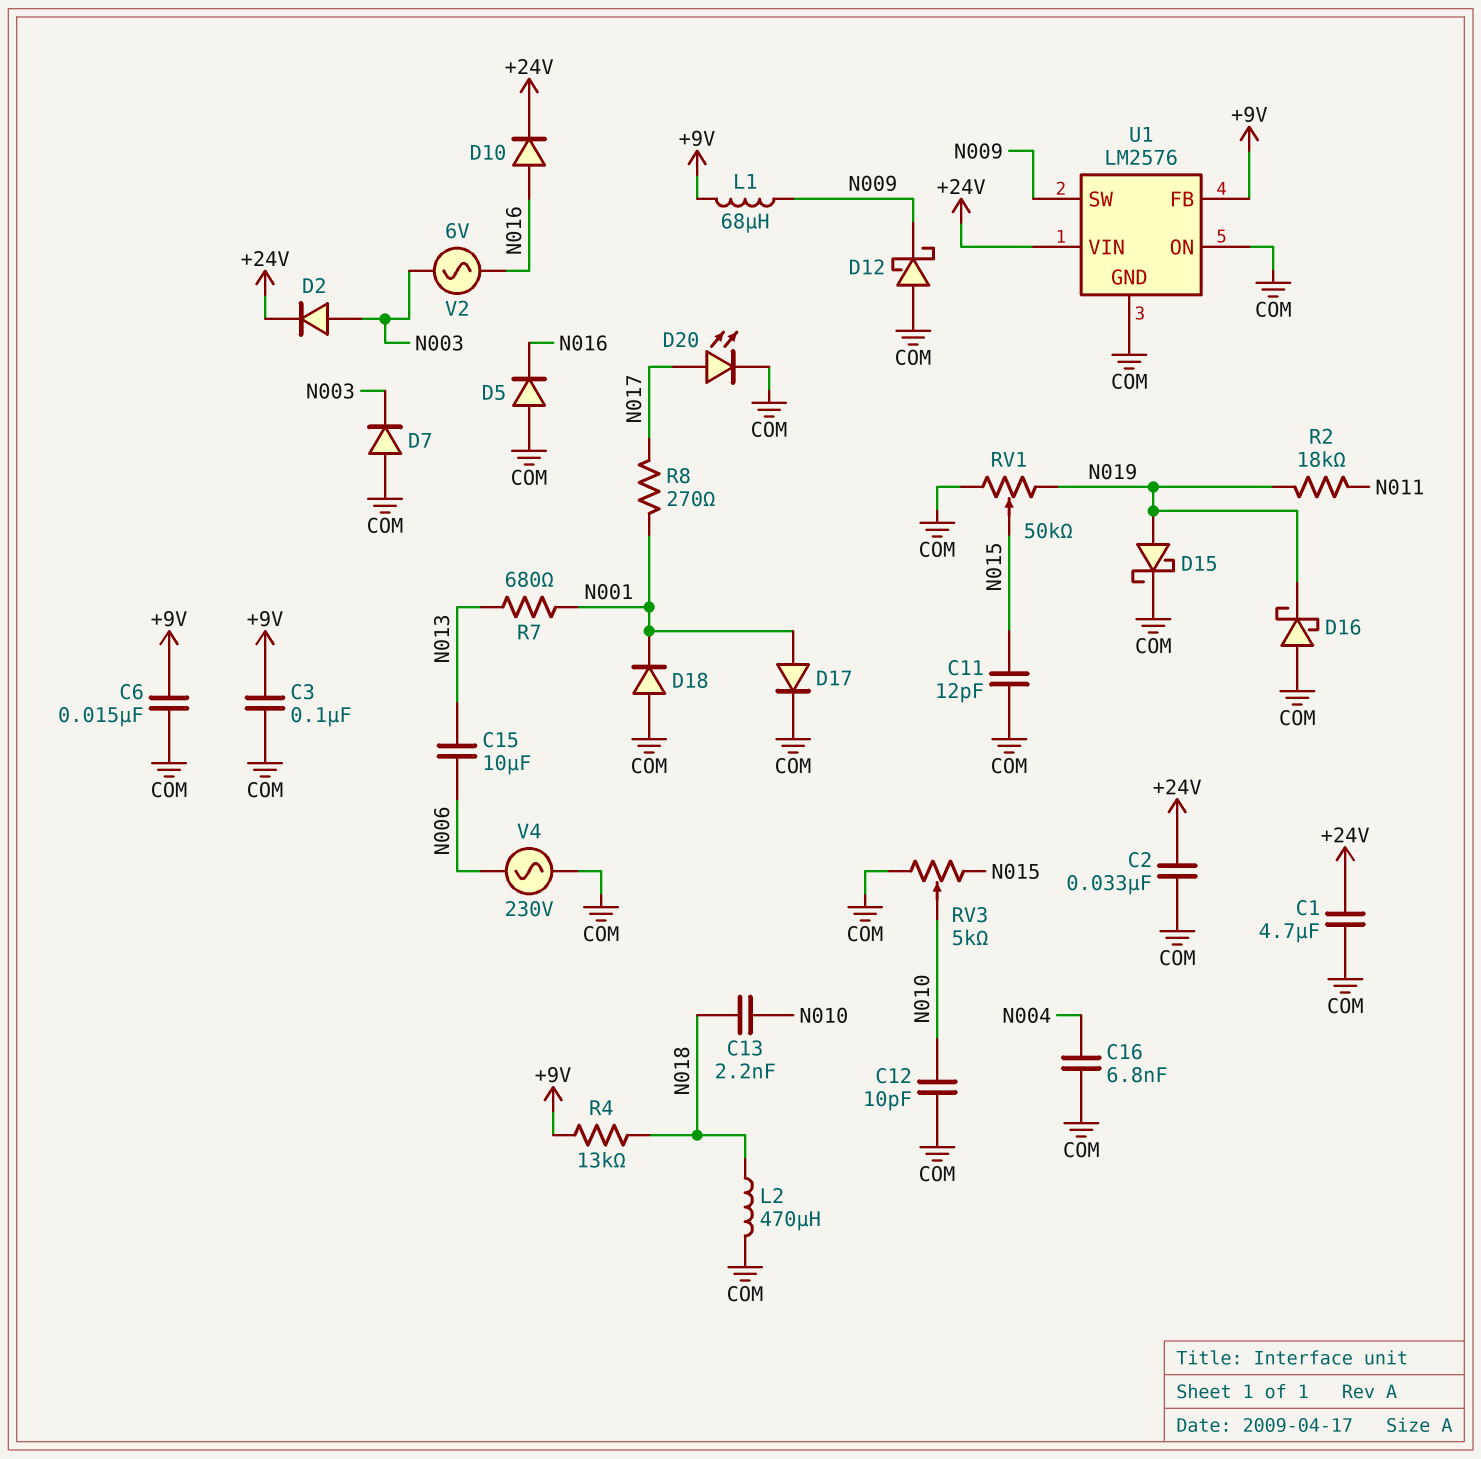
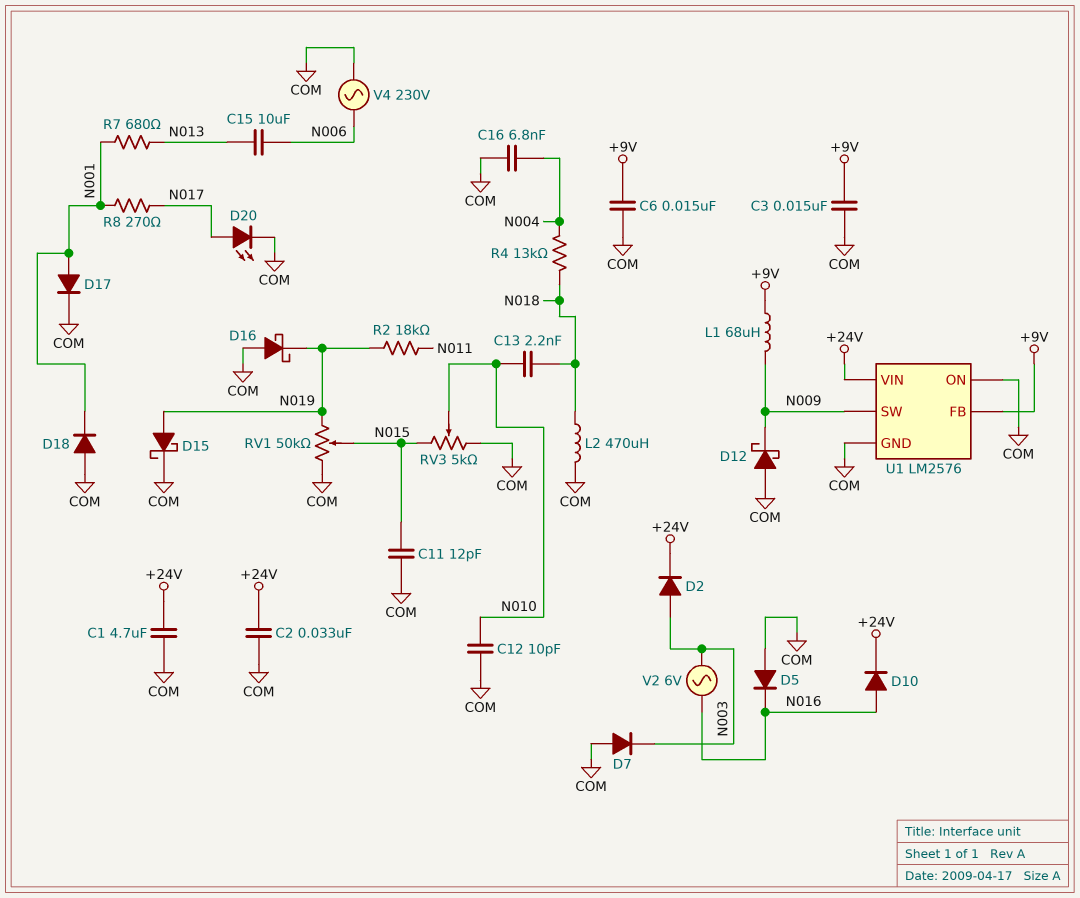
C3: 100nF (+9V, COM) -> 15nF (+9V, COM)
R4: 13k (+9V, N018) -> 13k (N004, N018)

